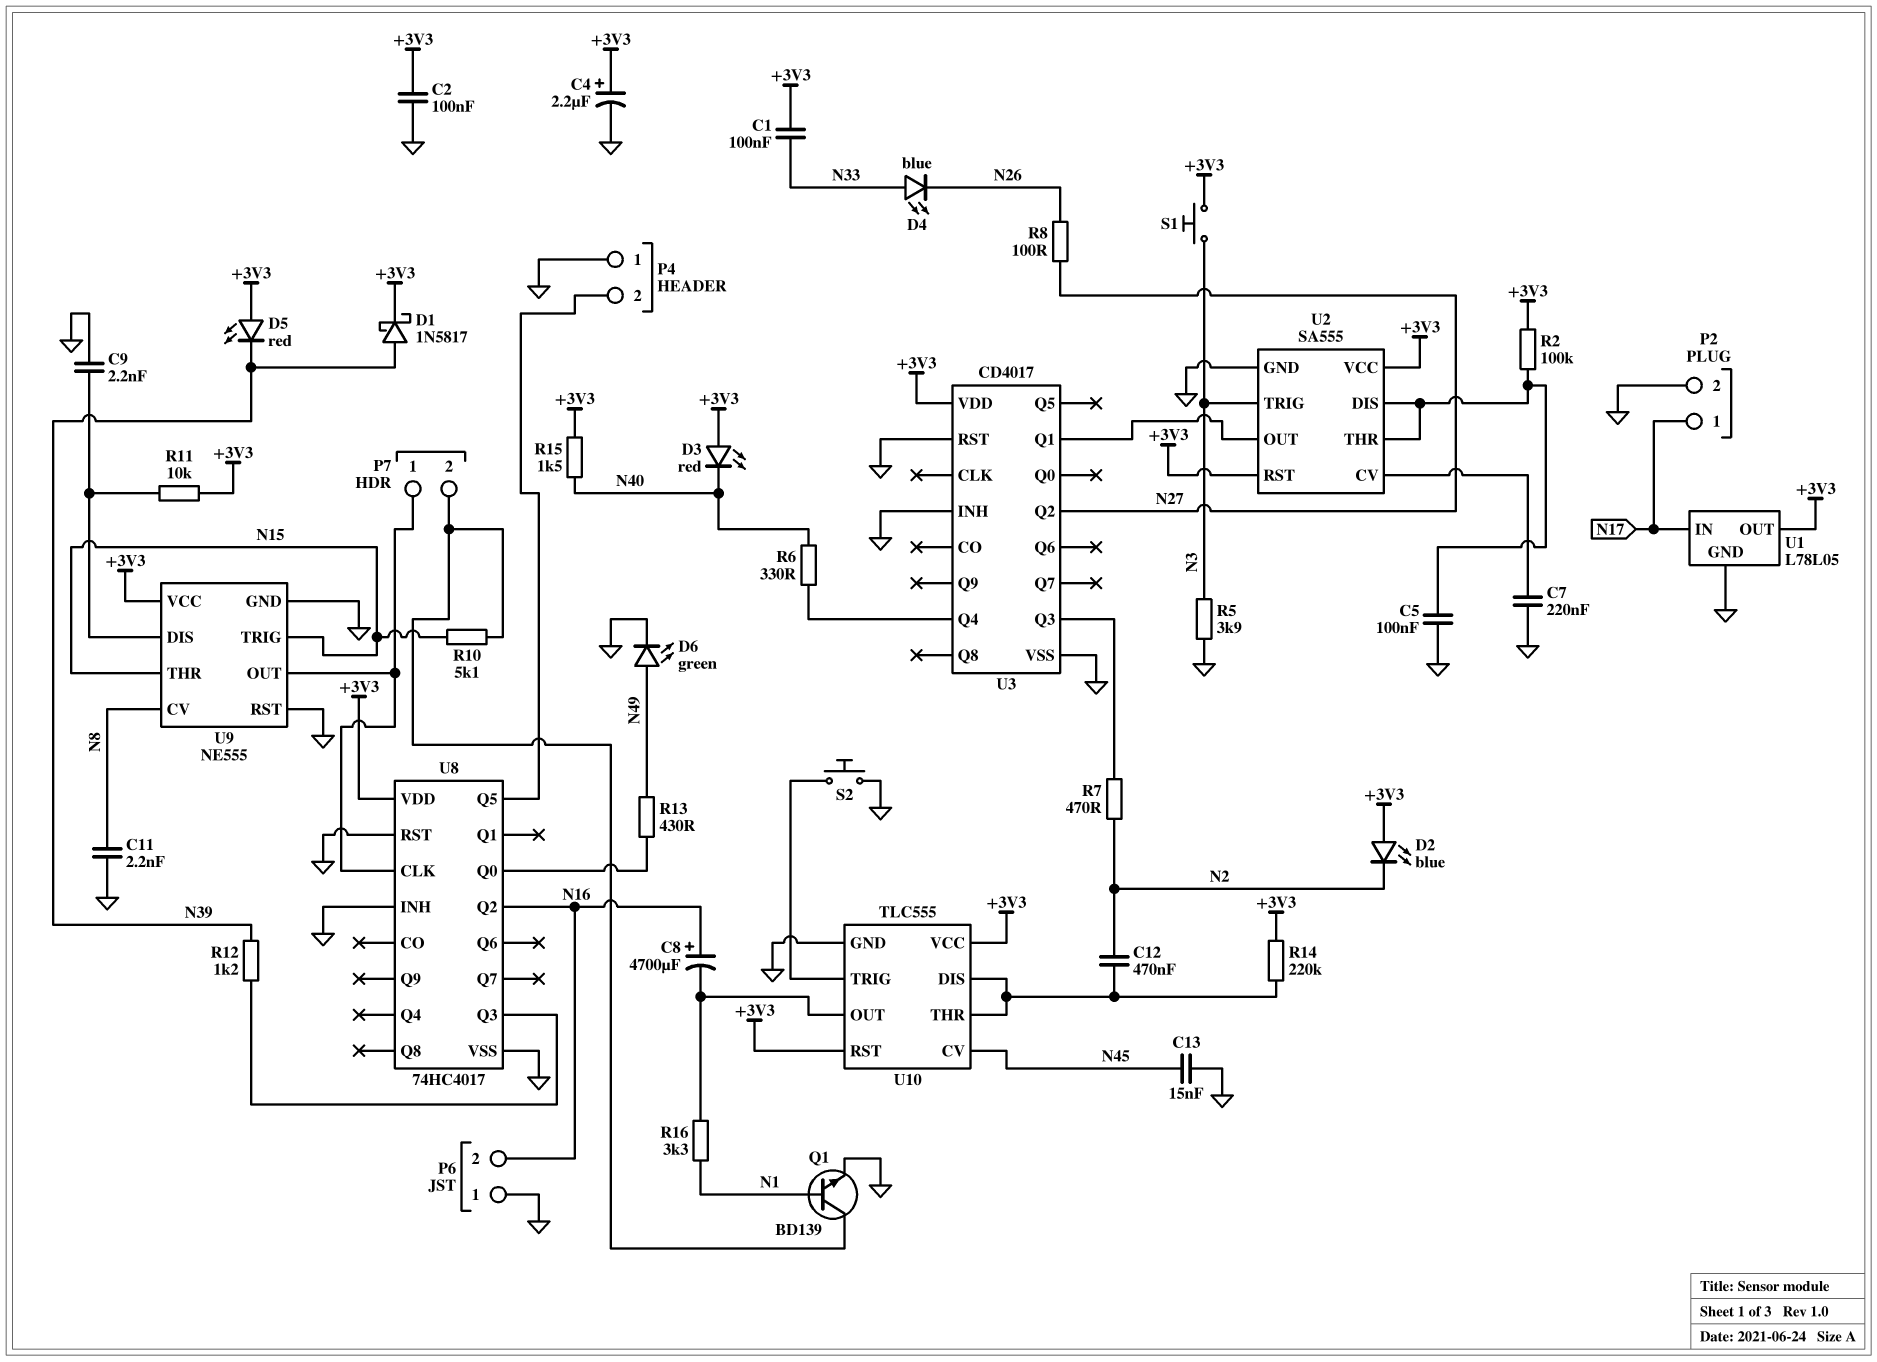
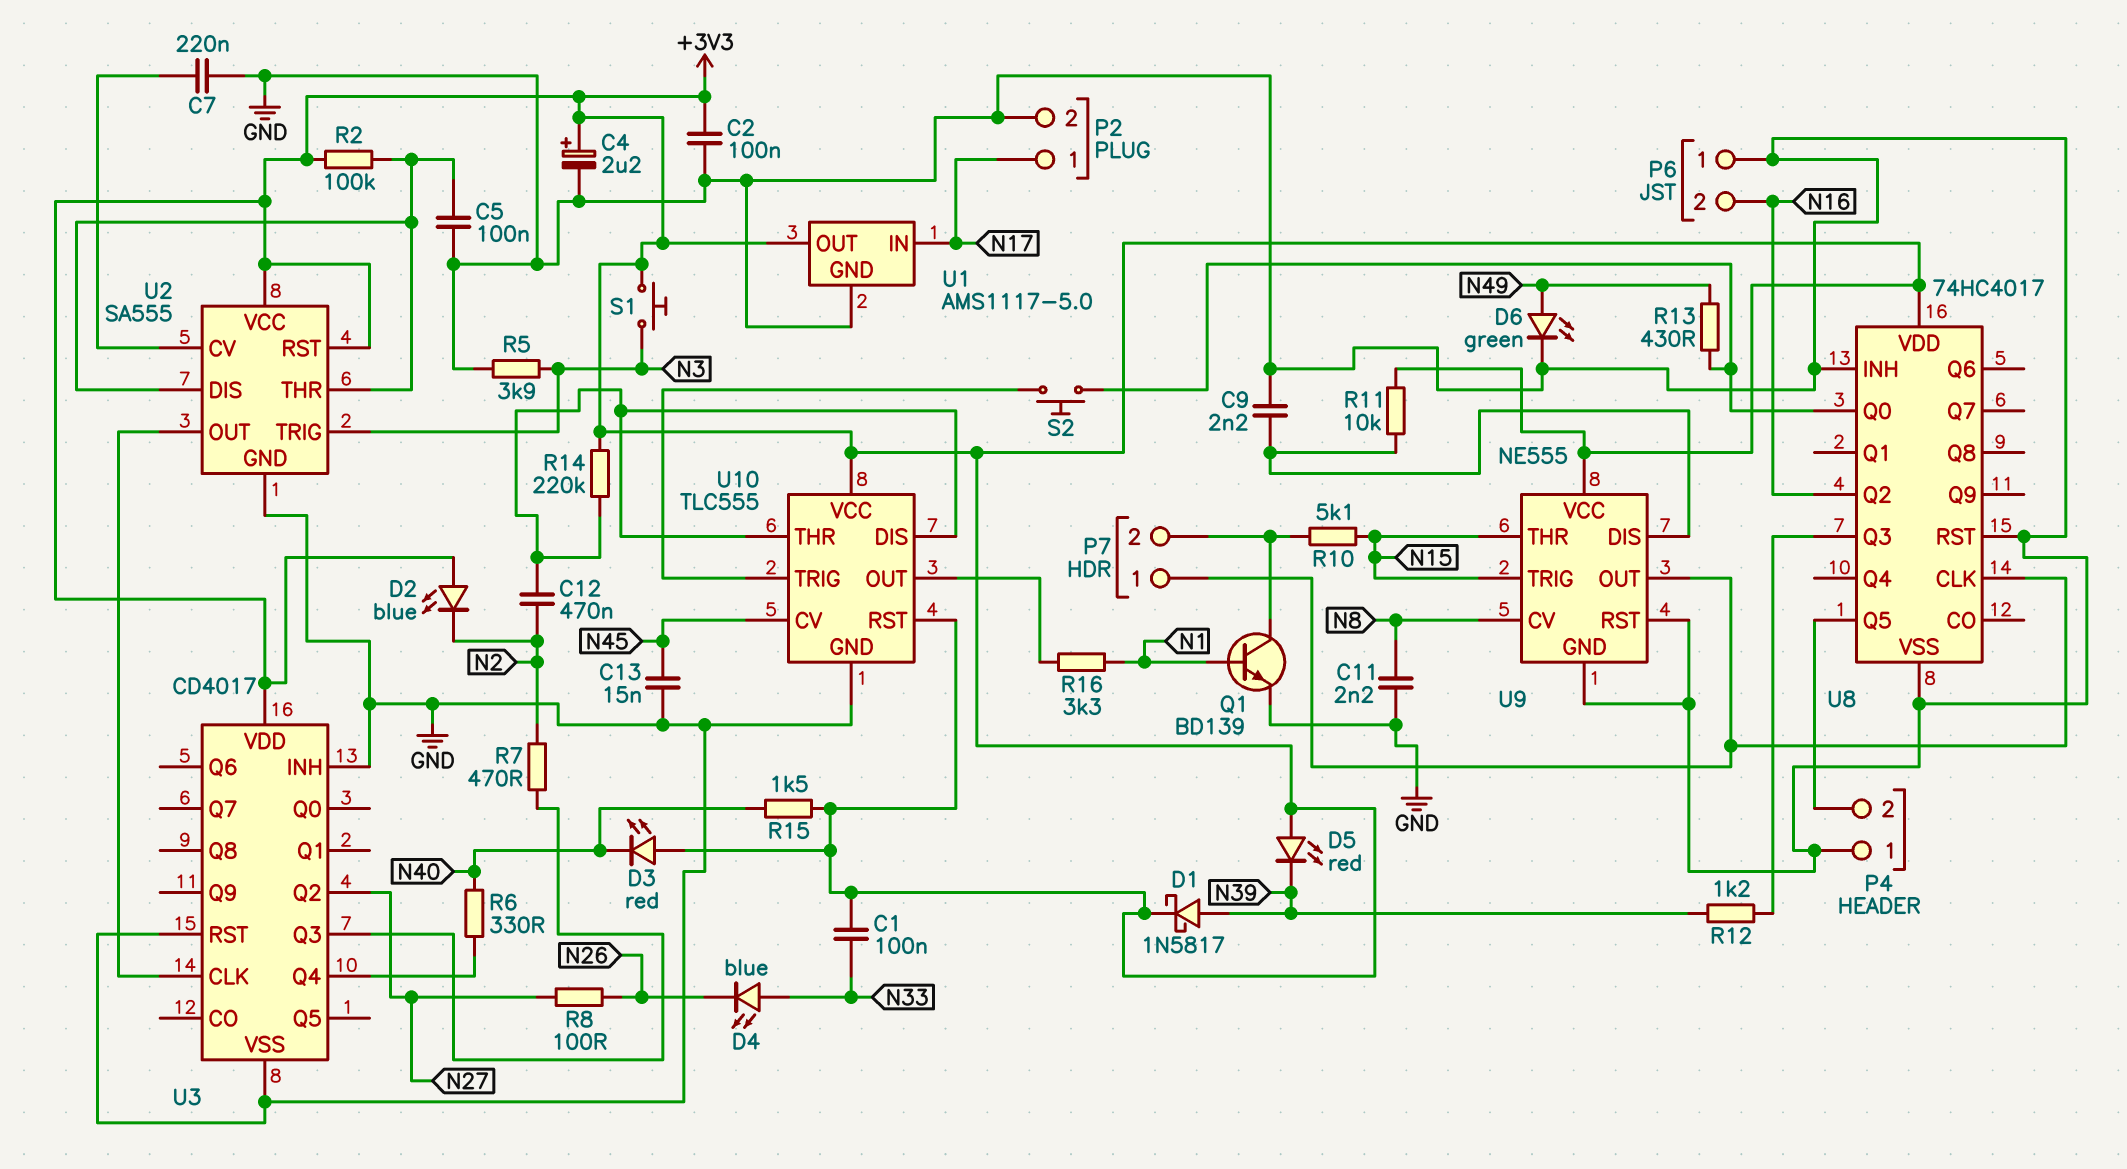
C8: 4700uF (plus N16, minus U10/OUT) -> none
S2: button (GND, U10/TRIG) -> button (U8/Q0, U10/TRIG)
U1: L78L05 -> AMS1117-5.0
U3 pin CLK: none -> U2/OUT
U3 pin Q1: U2/OUT -> none

